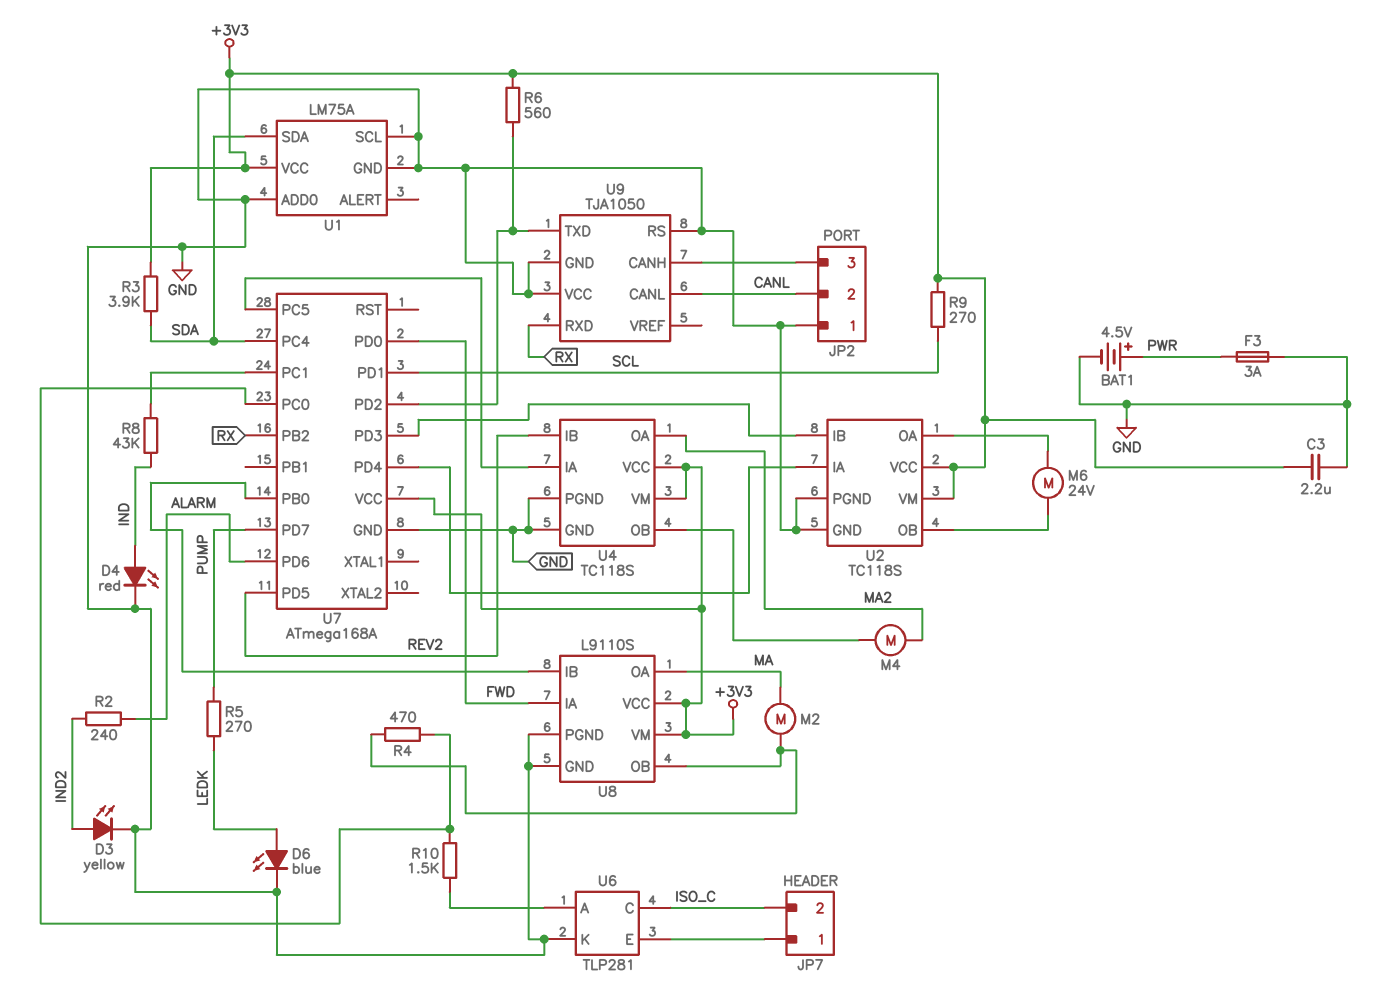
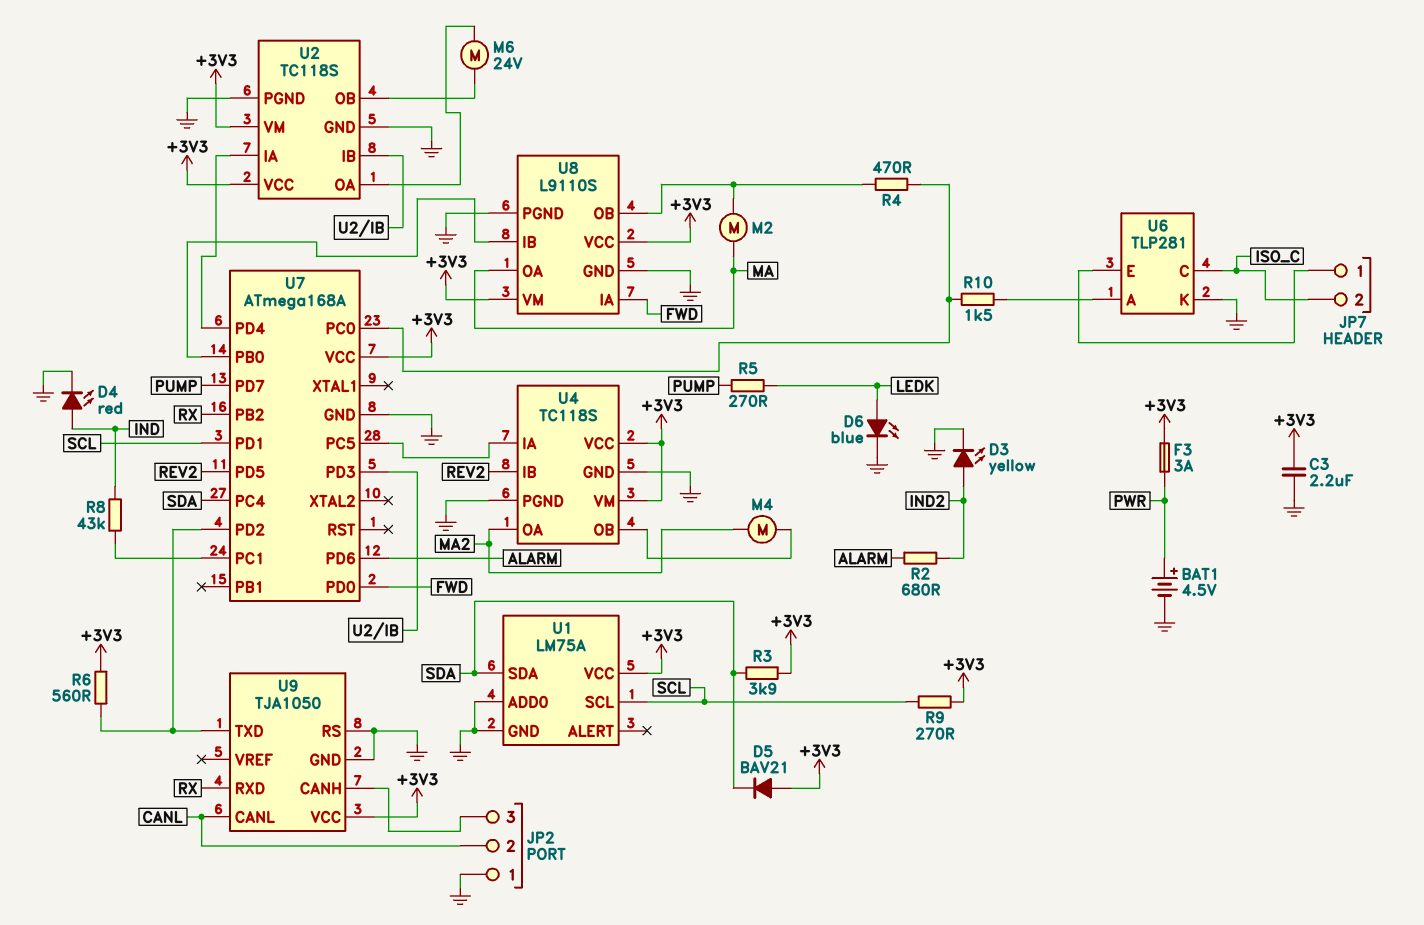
D5: none -> diode BAV21 (A +3V3, K SDA)
F3: 3A (GND, PWR) -> 3A (+3V3, PWR)
R2: 240 (ALARM, IND2) -> 680 (ALARM, IND2)
U1 pin SCL: GND -> SCL
U9 pin VCC: GND -> +3V3

